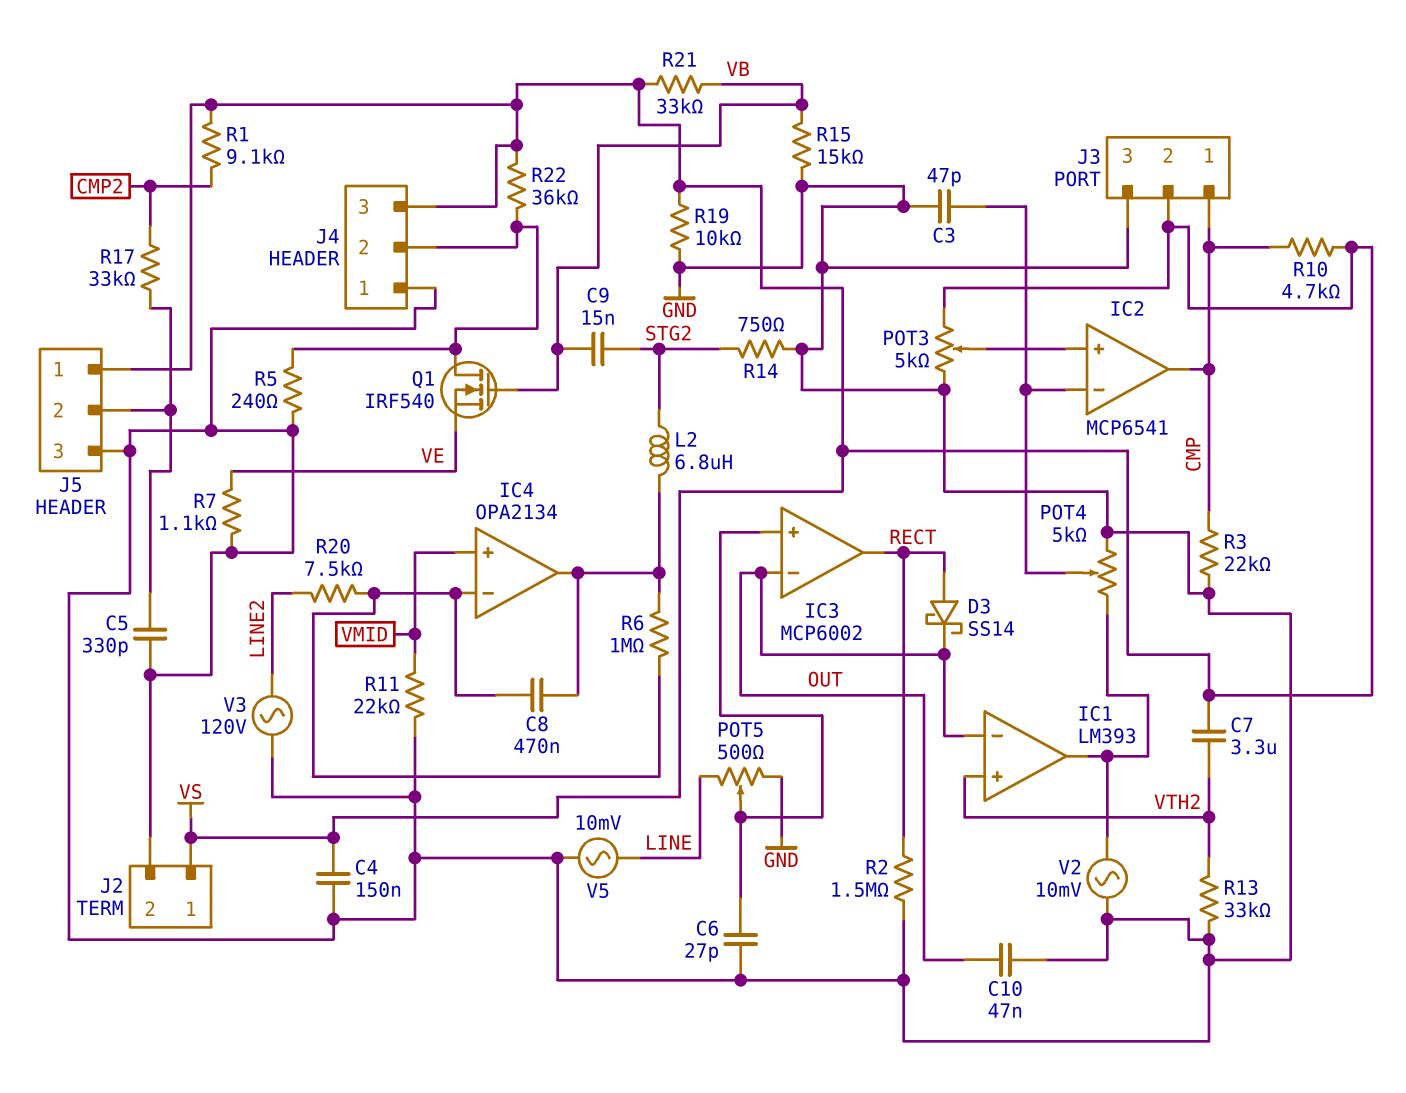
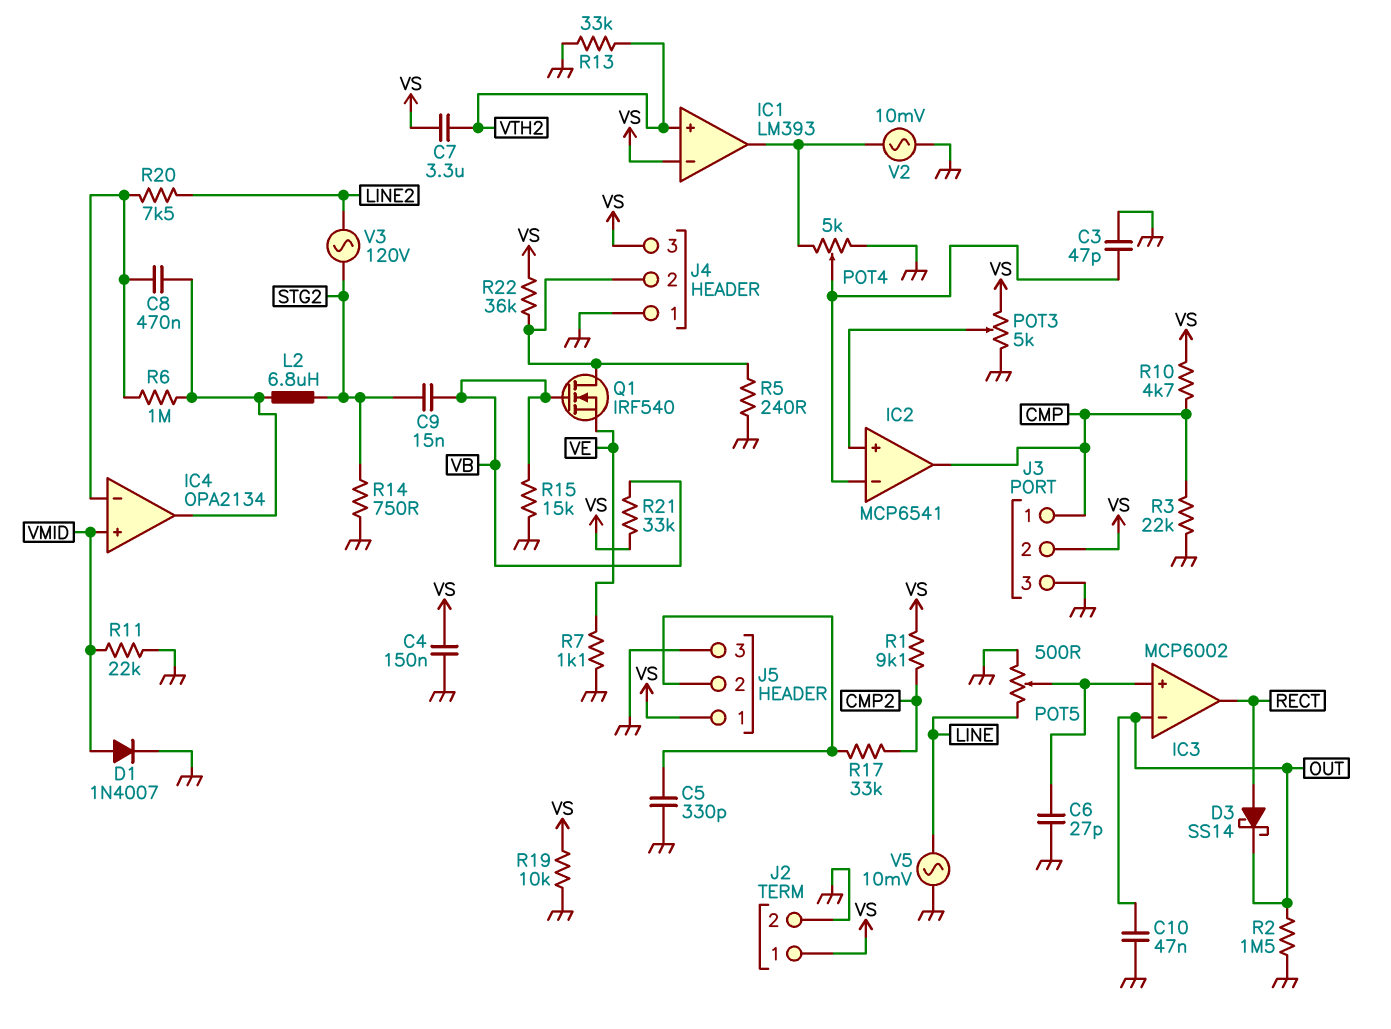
D1: none -> diode 1N4007 (A VMID, K GND)
IC1 pin in-: OUT -> VS
R2: 1.5M (GND, RECT) -> 1.5M (GND, OUT)
V3: AC 120V (GND, LINE2) -> AC 120V (LINE2, STG2)

